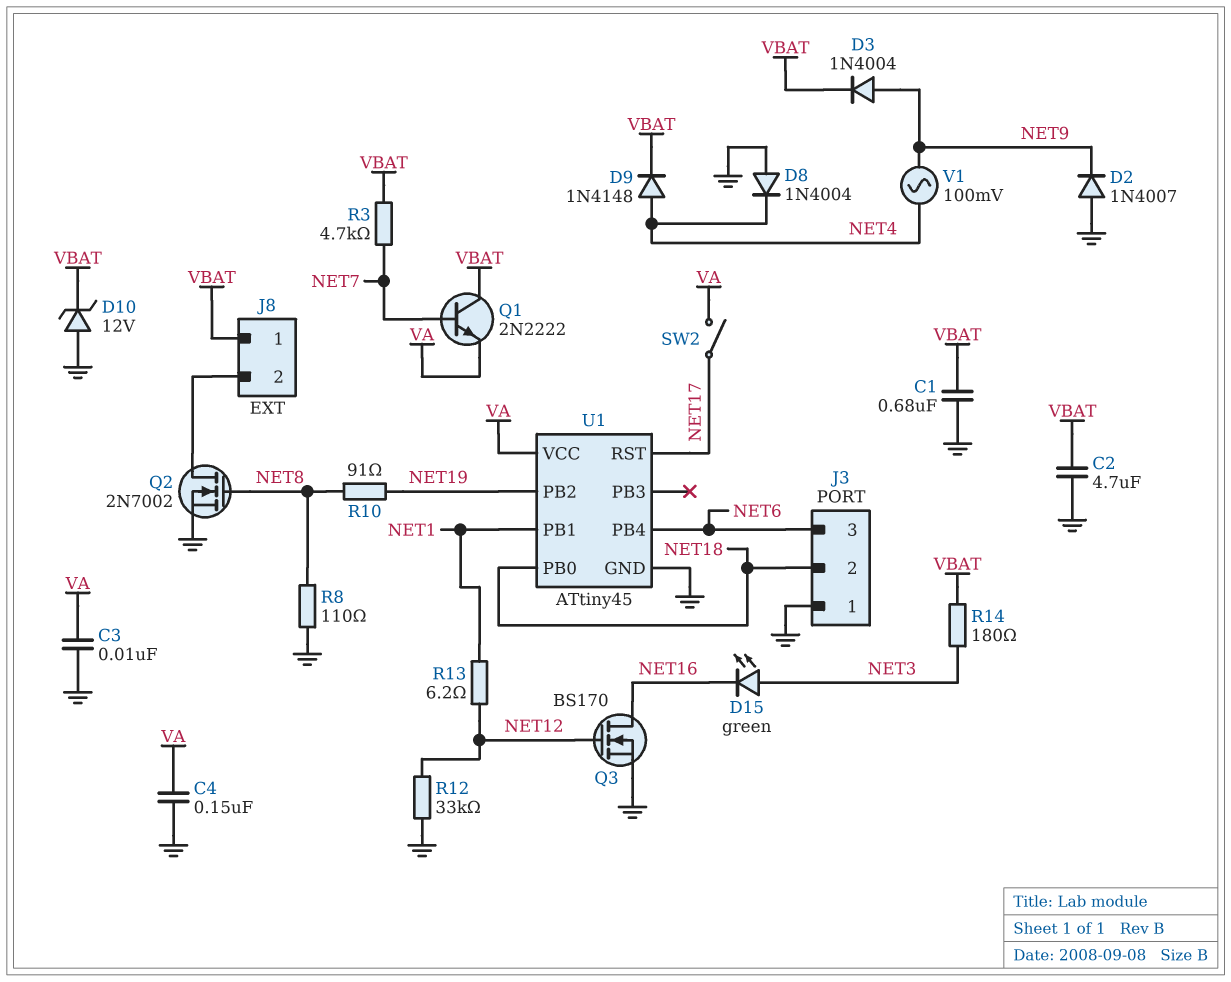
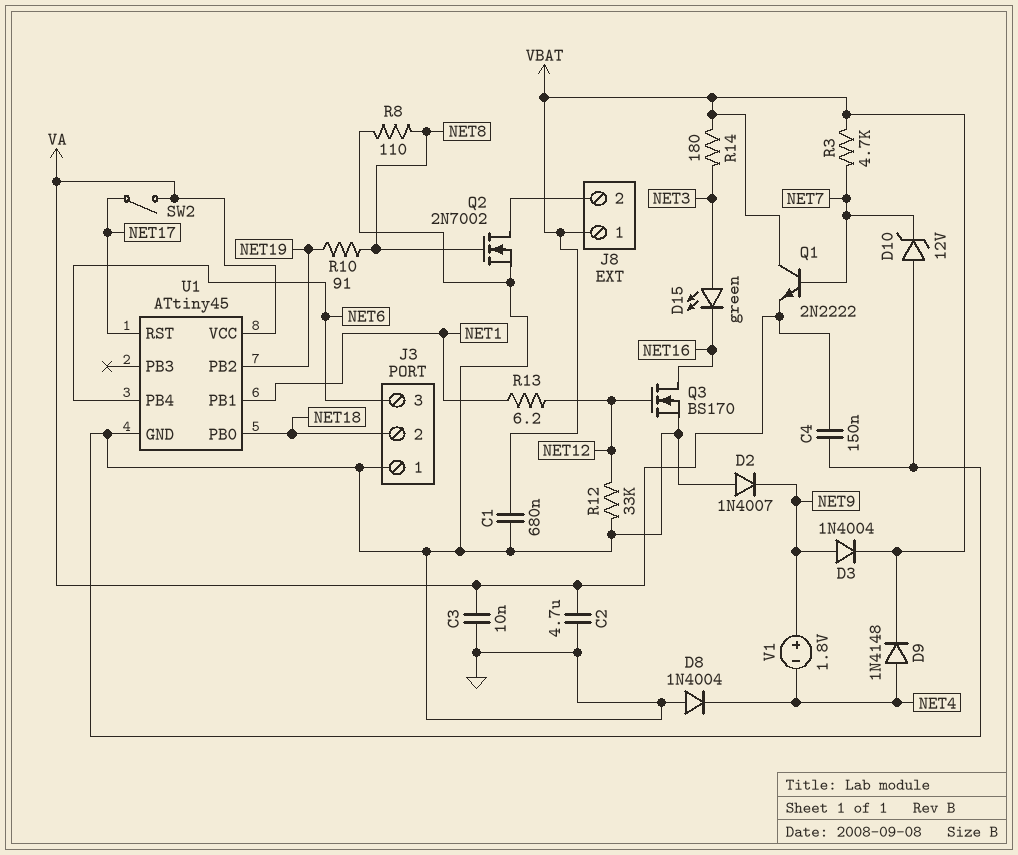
C2: 4.7uF (GND, VBAT) -> 4.7uF (GND, VA)
D10: zener 12V (A GND, K VBAT) -> zener 12V (A GND, K NET7)
V1: AC 100mV (NET4, NET9) -> 1.8V (plus NET9, minus NET4)

